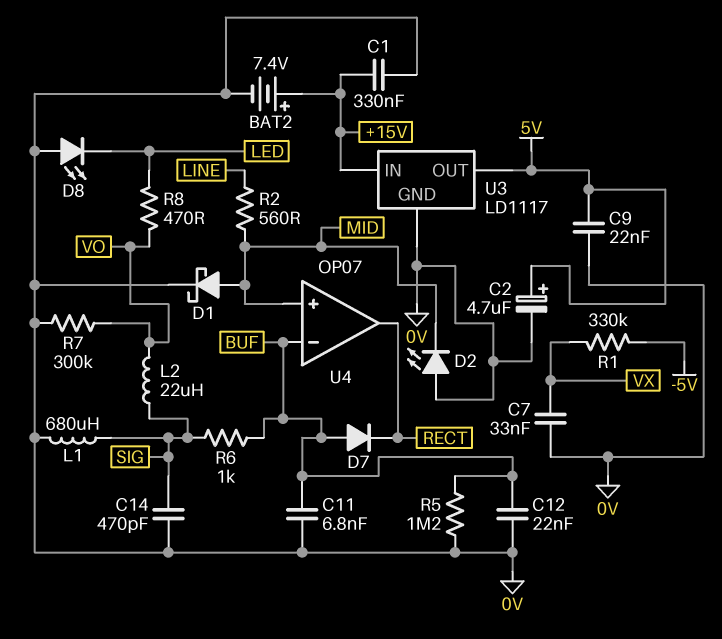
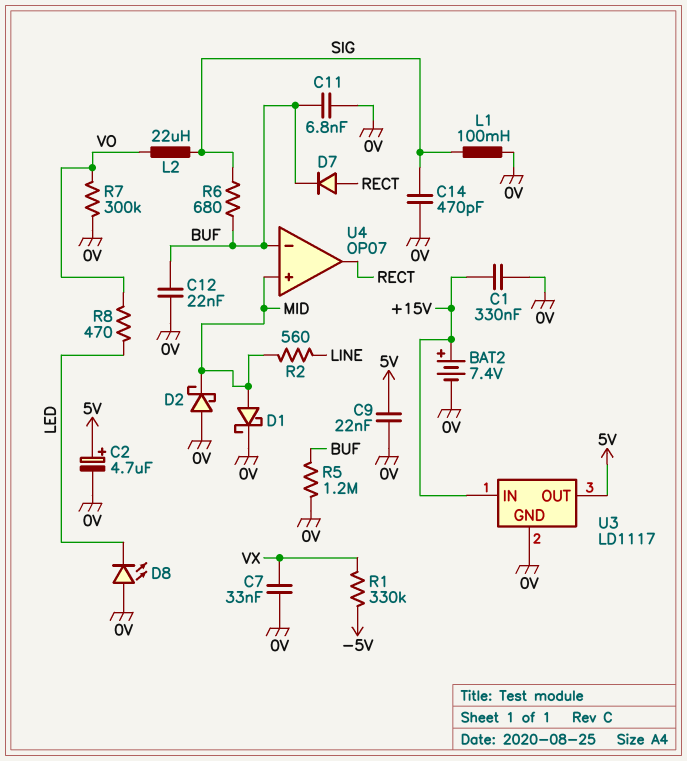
D2: LED (A 0V, K MID) -> schottky (A 0V, K MID)
D7: diode (A BUF, K RECT) -> diode (A RECT, K BUF)
L1: 680uH (0V, SIG) -> 100mH (0V, SIG)
R6: 1k (BUF, SIG) -> 680 (BUF, SIG)

